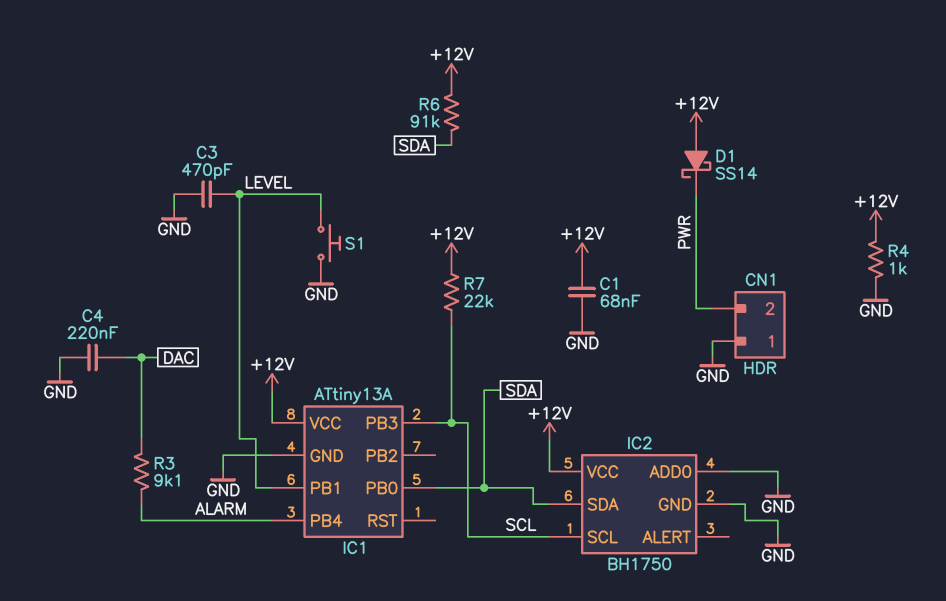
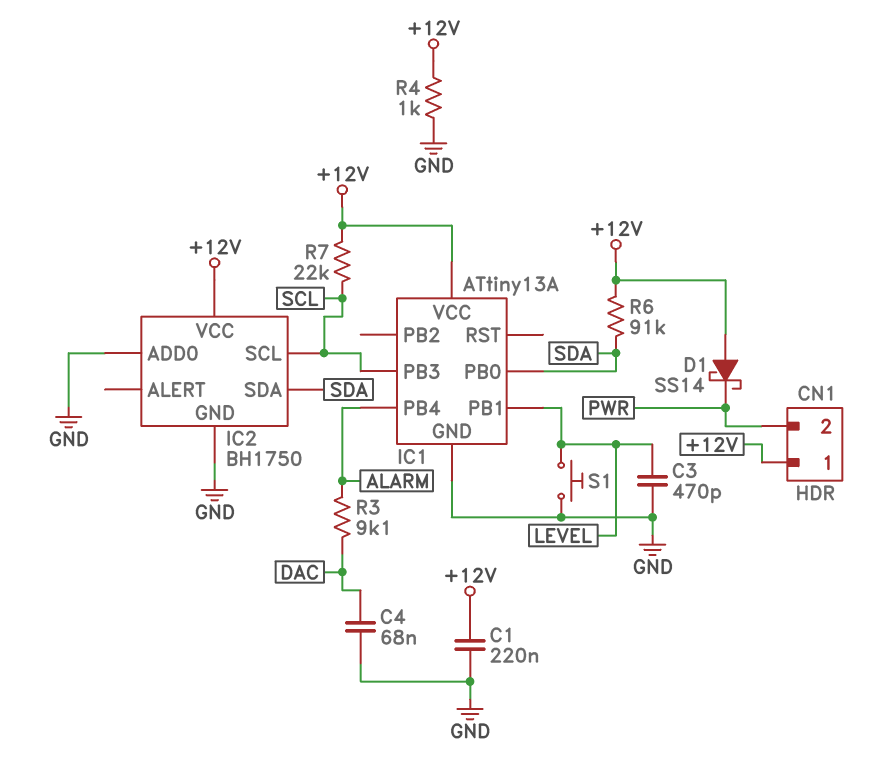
C1: 68nF (+12V, GND) -> 220nF (+12V, GND)
C4: 220nF (DAC, GND) -> 68nF (DAC, GND)
CN1 pin 1: GND -> +12V

